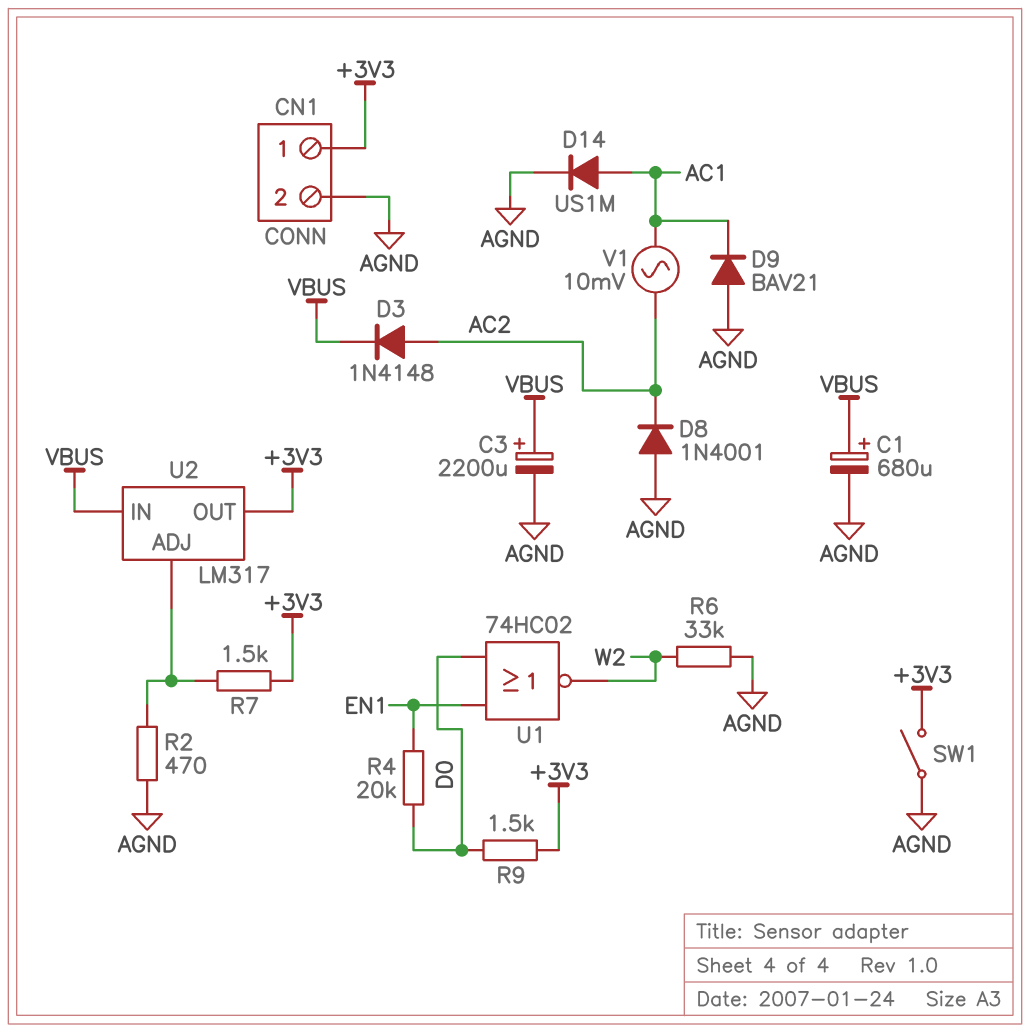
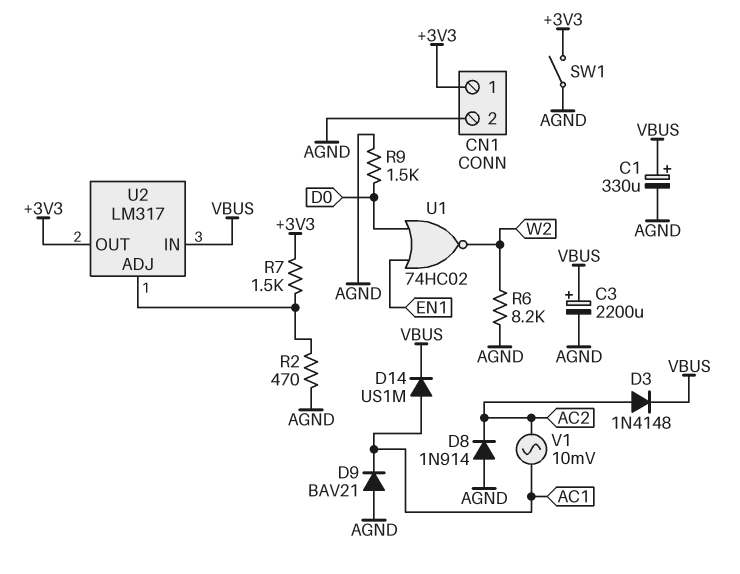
C1: 680uF (plus VBUS, minus AGND) -> 330uF (plus VBUS, minus AGND)
D8: diode 1N4001 (A AGND, K AC2) -> diode 1N914 (A AGND, K AC2)
D14: diode US1M (A AC1, K AGND) -> diode US1M (A AC1, K VBUS)
R4: 20k (D0, EN1) -> none
R6: 33k (AGND, W2) -> 8.2k (AGND, W2)
R9: 1.5k (+3V3, D0) -> 1.5k (AGND, D0)

